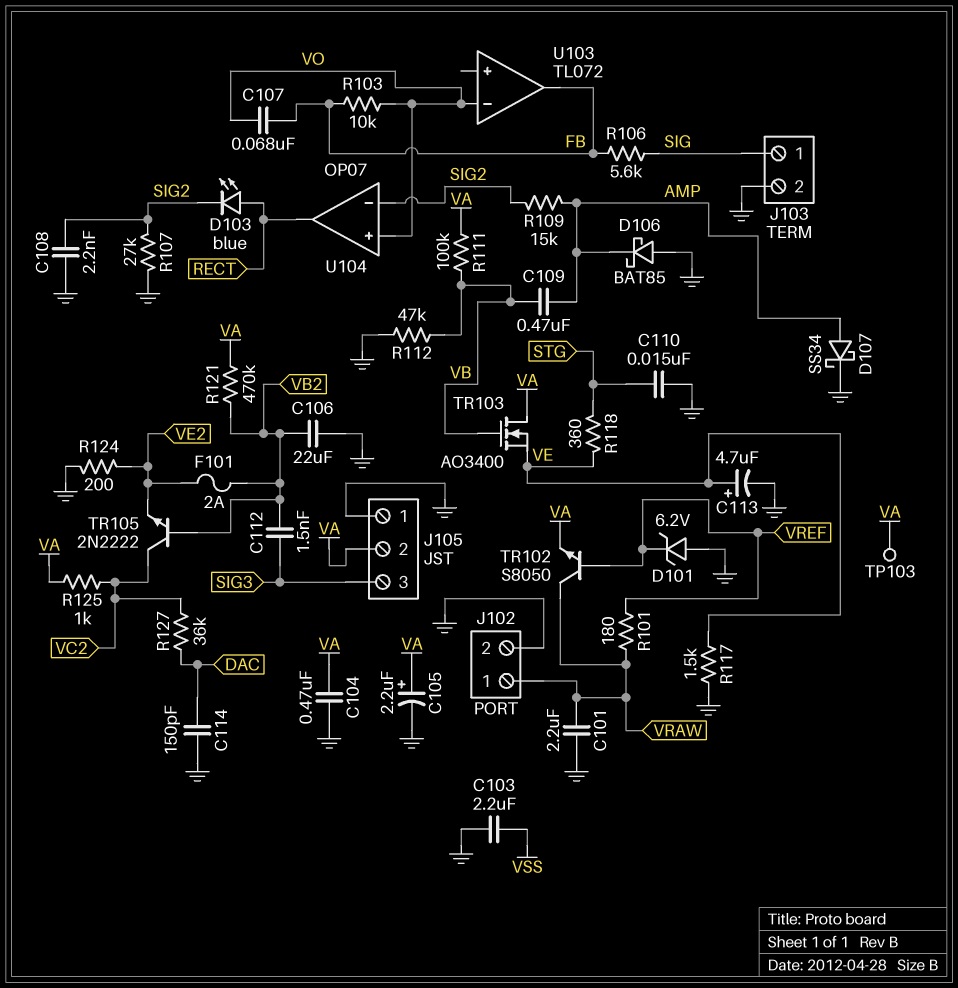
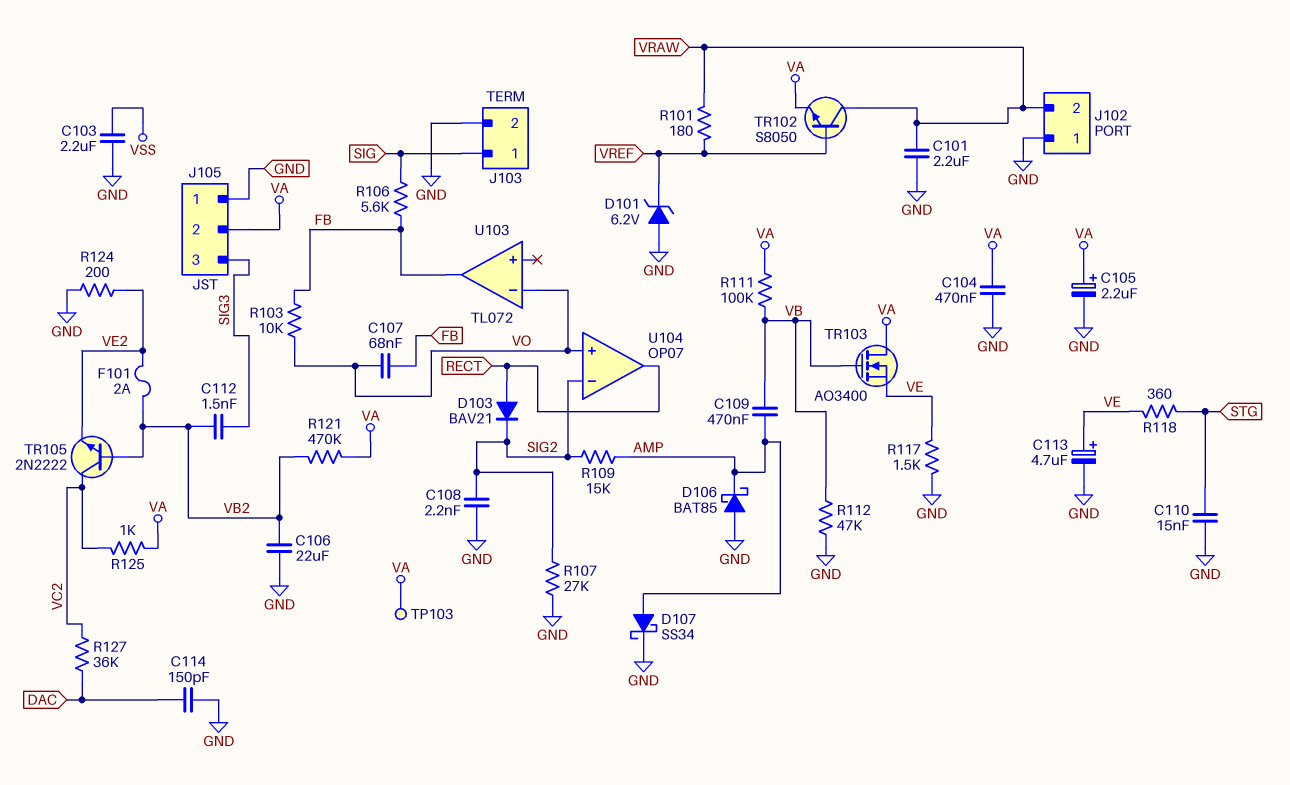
D103: LED blue (A RECT, K SIG2) -> diode BAV21 (A RECT, K SIG2)
J102 pin 1: VRAW -> GND
J102 pin 2: GND -> VRAW

